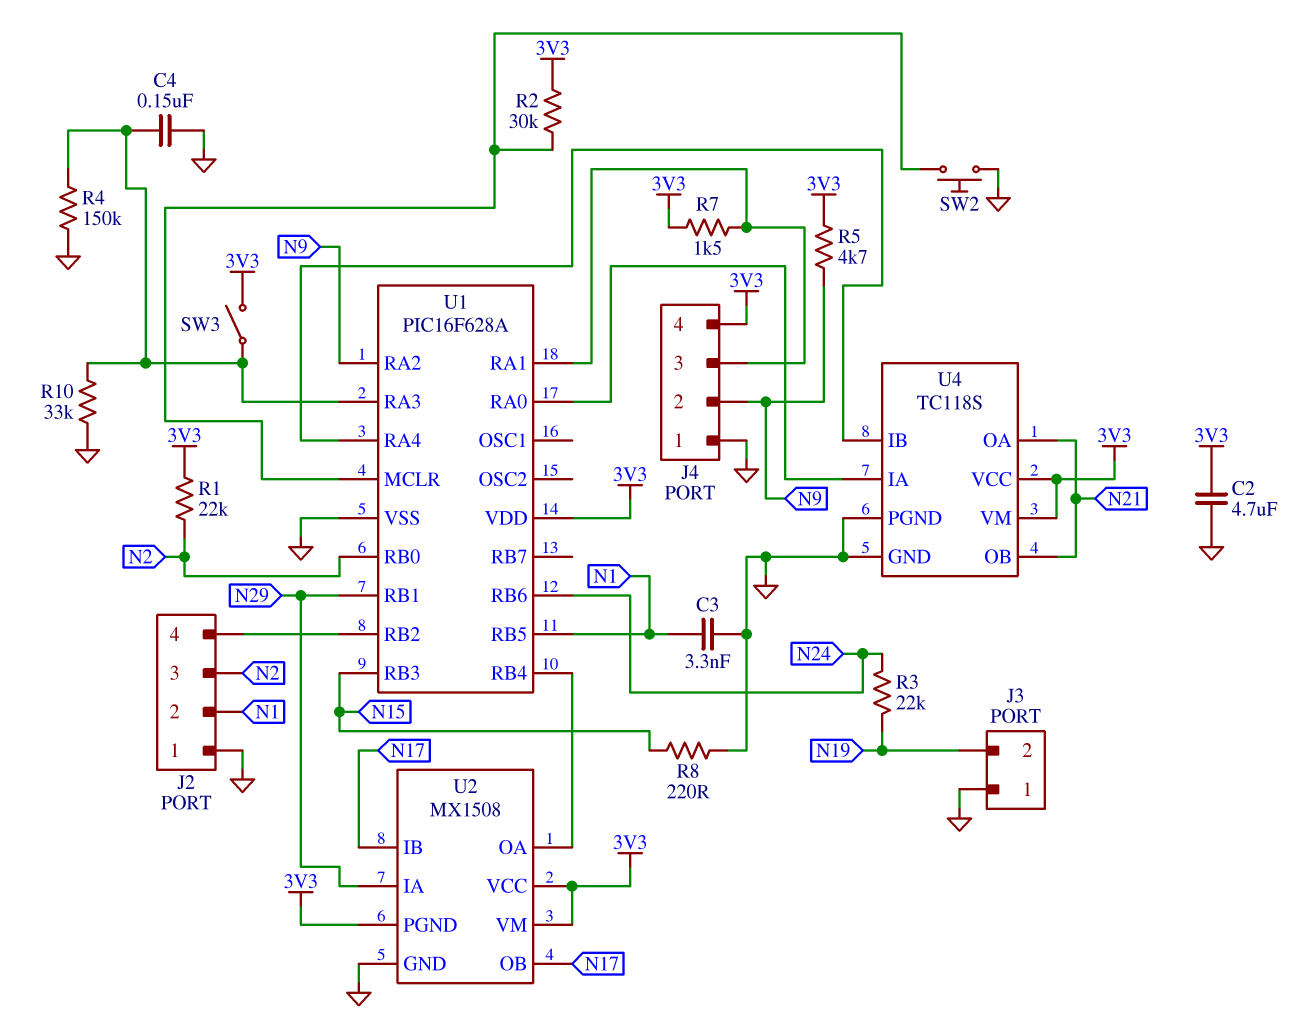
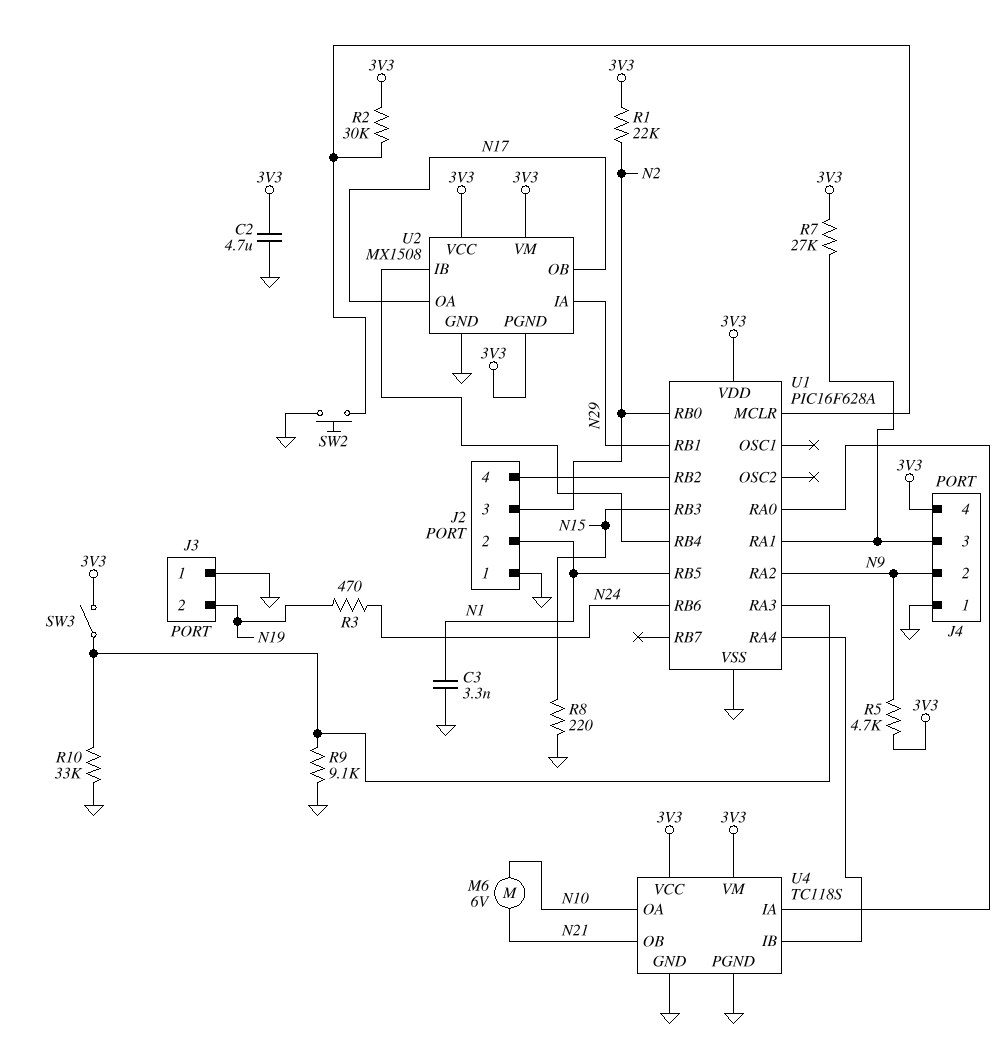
C4: 150nF (GND, U1/RA3) -> none
M6: none -> motor 6V (N10, N21)
R3: 22k (N19, N24) -> 470 (N19, N24)
R4: 150k (GND, U1/RA3) -> none
R7: 1.5k (3V3, J4/3) -> 27k (3V3, J4/3)
R9: none -> 9.1k (GND, U1/RA3)
U2 pin IB: N17 -> U1/RB4
U2 pin OA: U1/RB4 -> N17
U4 pin OA: N21 -> N10

